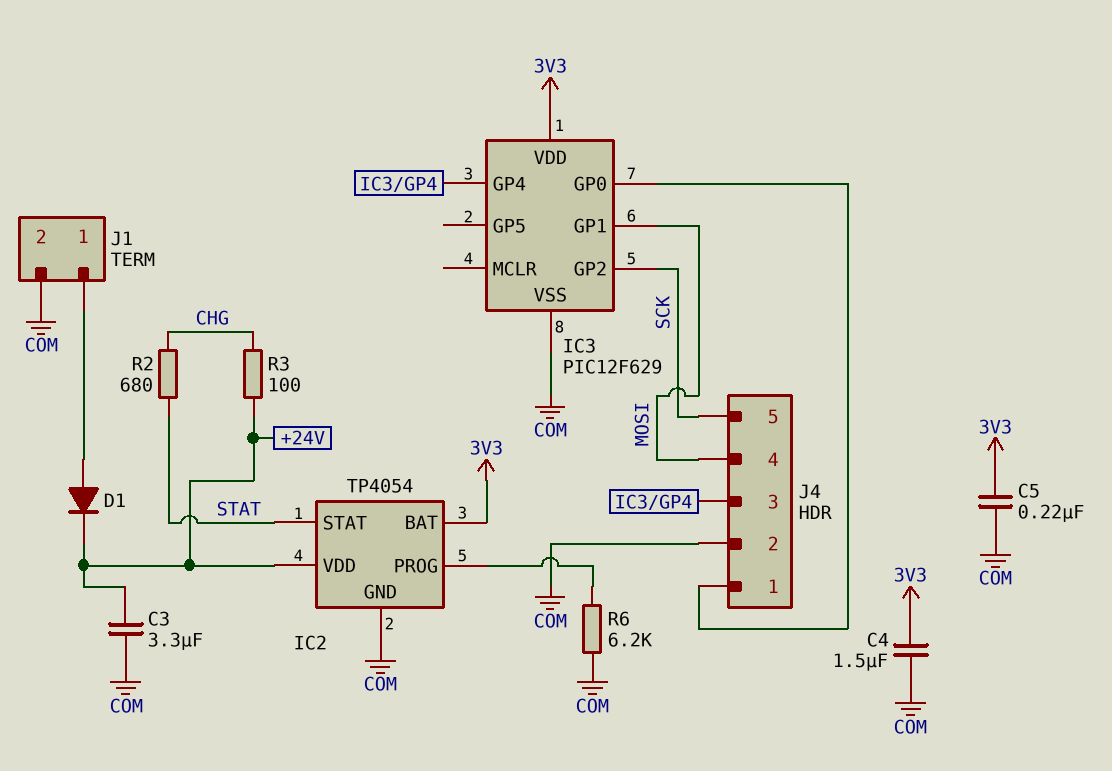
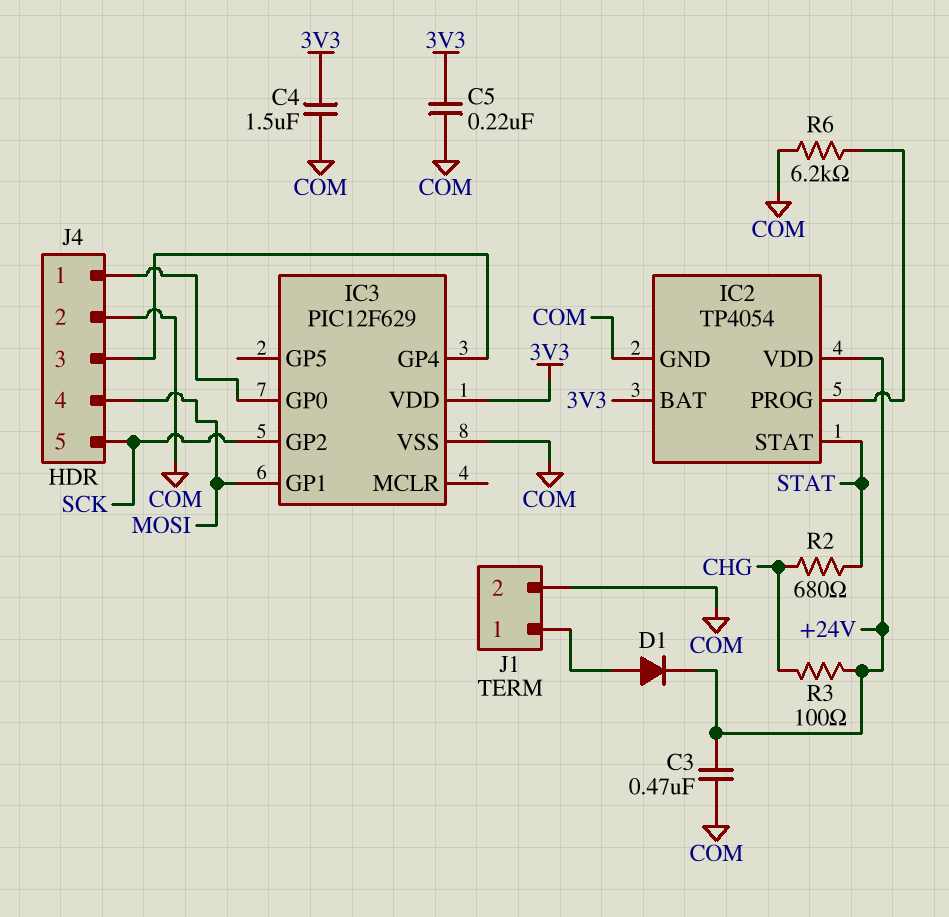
C3: 3.3uF (+24V, COM) -> 470nF (+24V, COM)

